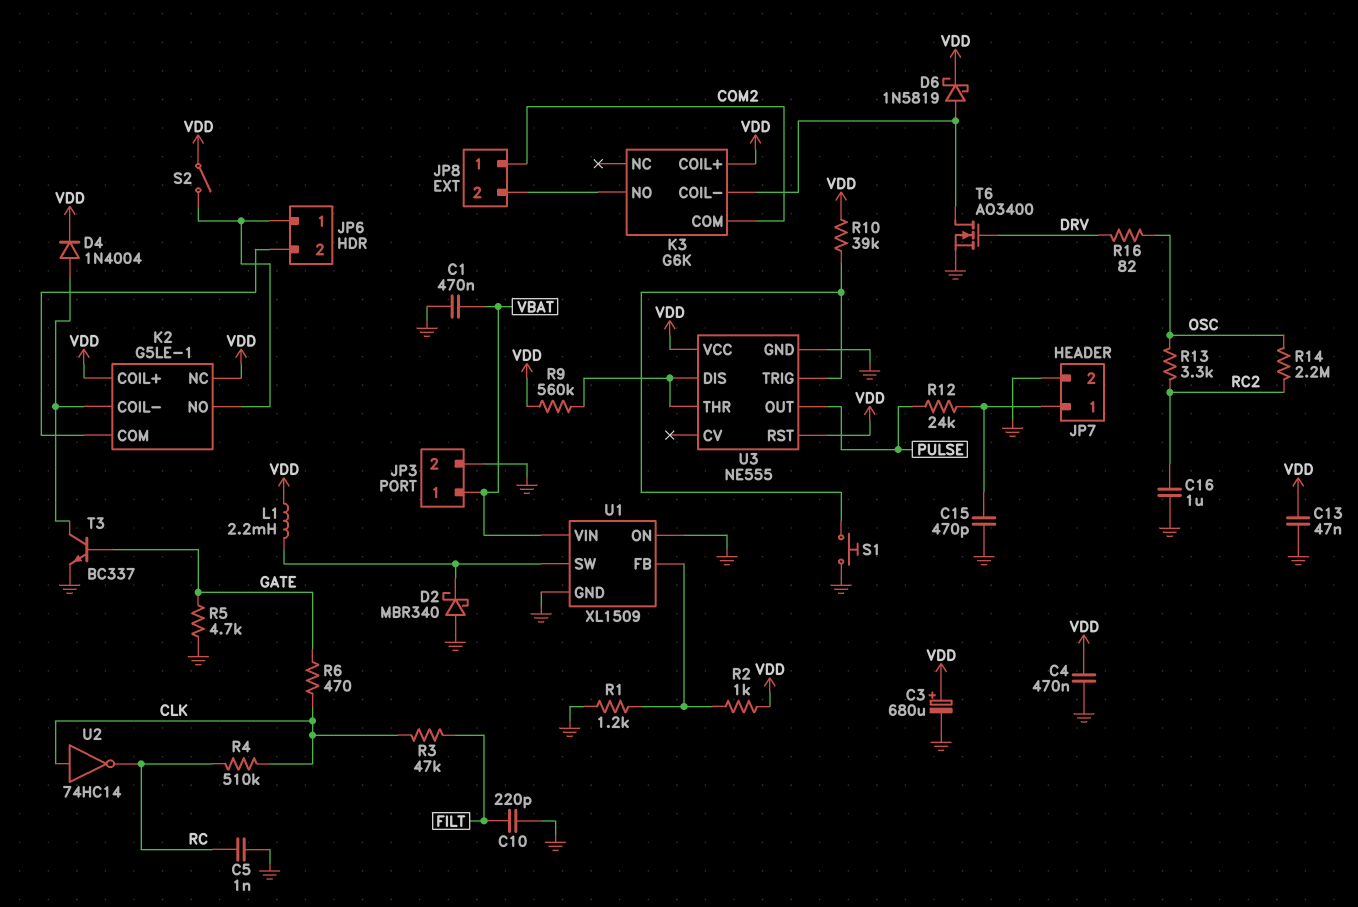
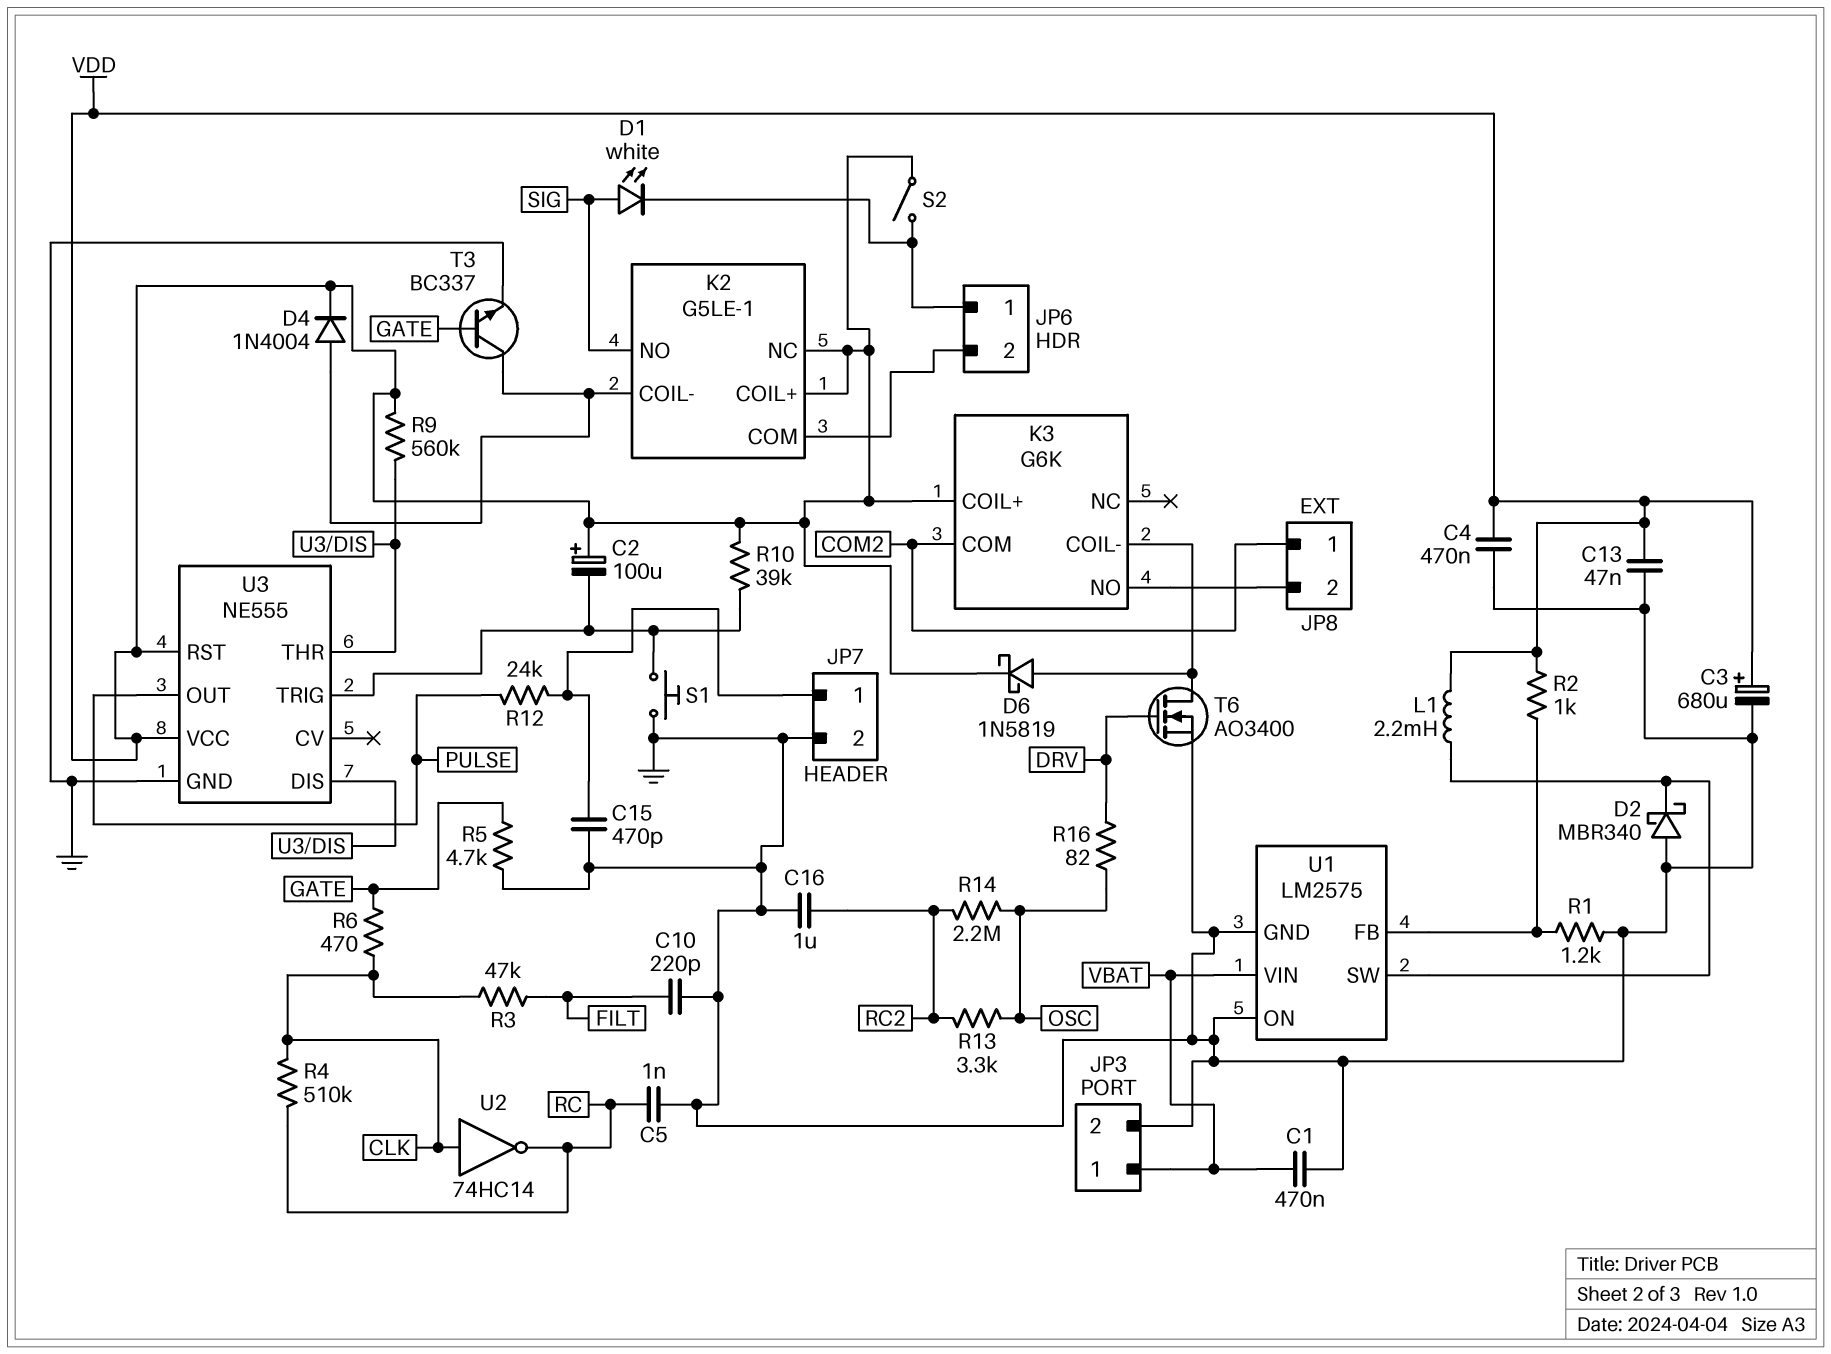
C2: none -> 100uF (plus VDD, minus U3/TRIG)
D1: none -> LED white (A SIG, K JP6/1)
K2 pin NO: JP6/1 -> SIG
U1: XL1509 -> LM2575

